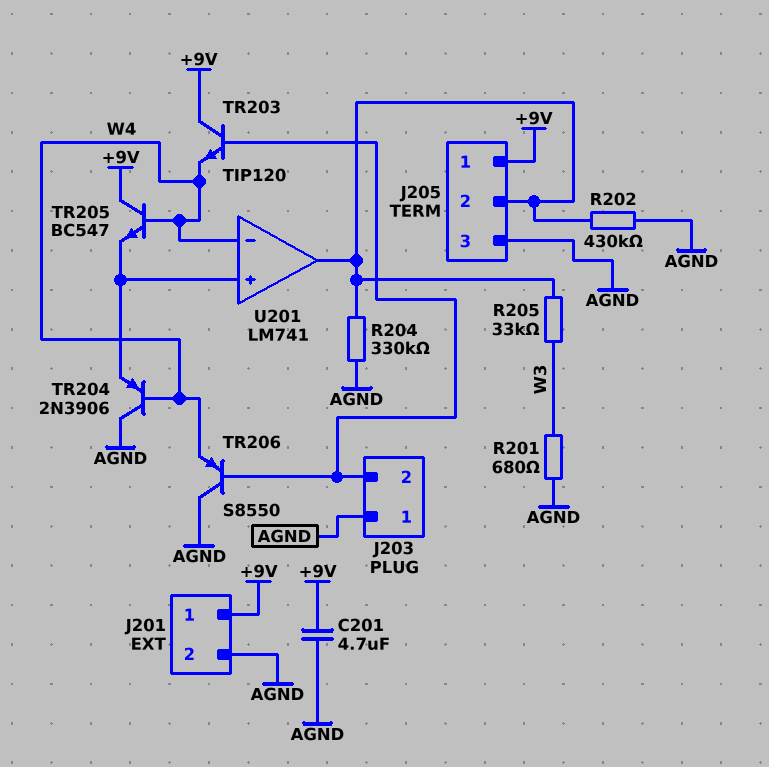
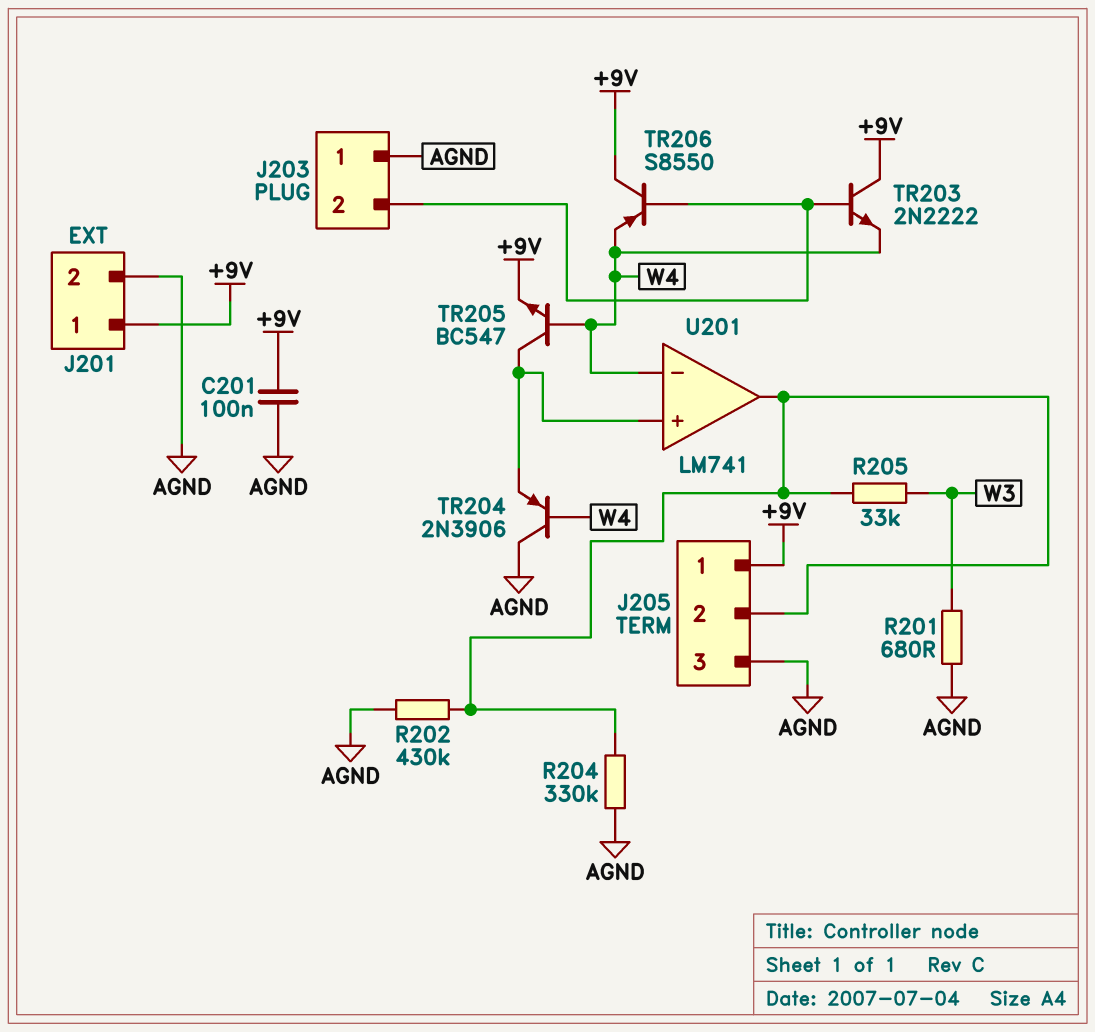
C201: 4.7uF (+9V, AGND) -> 100nF (+9V, AGND)
TR203: NPN TIP120 (B J203/2, C +9V, E W4) -> NPN 2N2222 (B J203/2, C +9V, E W4)
TR205: NPN BC547 (B W4, C +9V, E U201/in+) -> NPN BC547 (B W4, C U201/in+, E +9V)
TR206: PNP S8550 (B J203/2, C AGND, E W4) -> PNP S8550 (B J203/2, C +9V, E W4)

